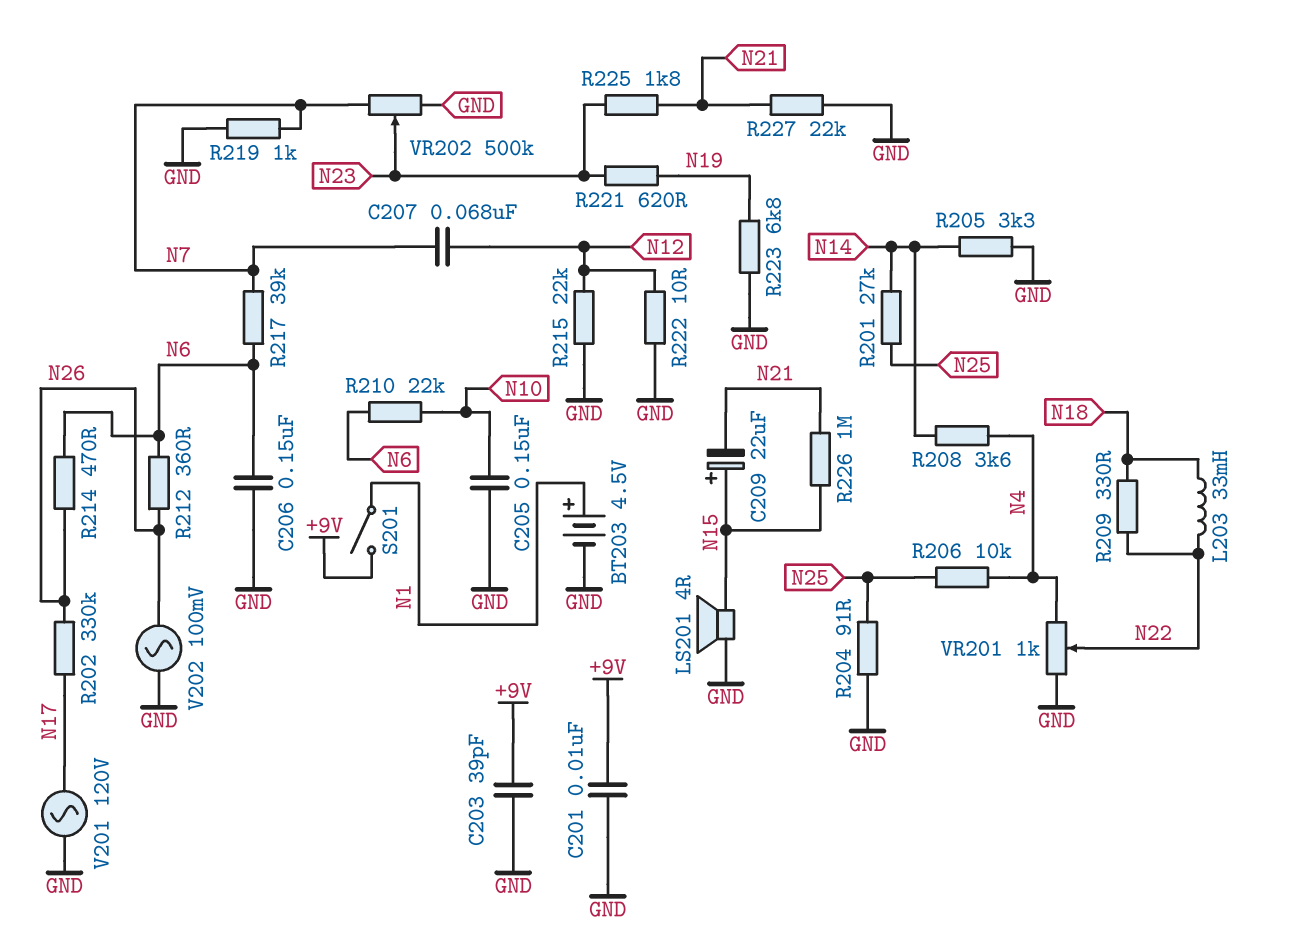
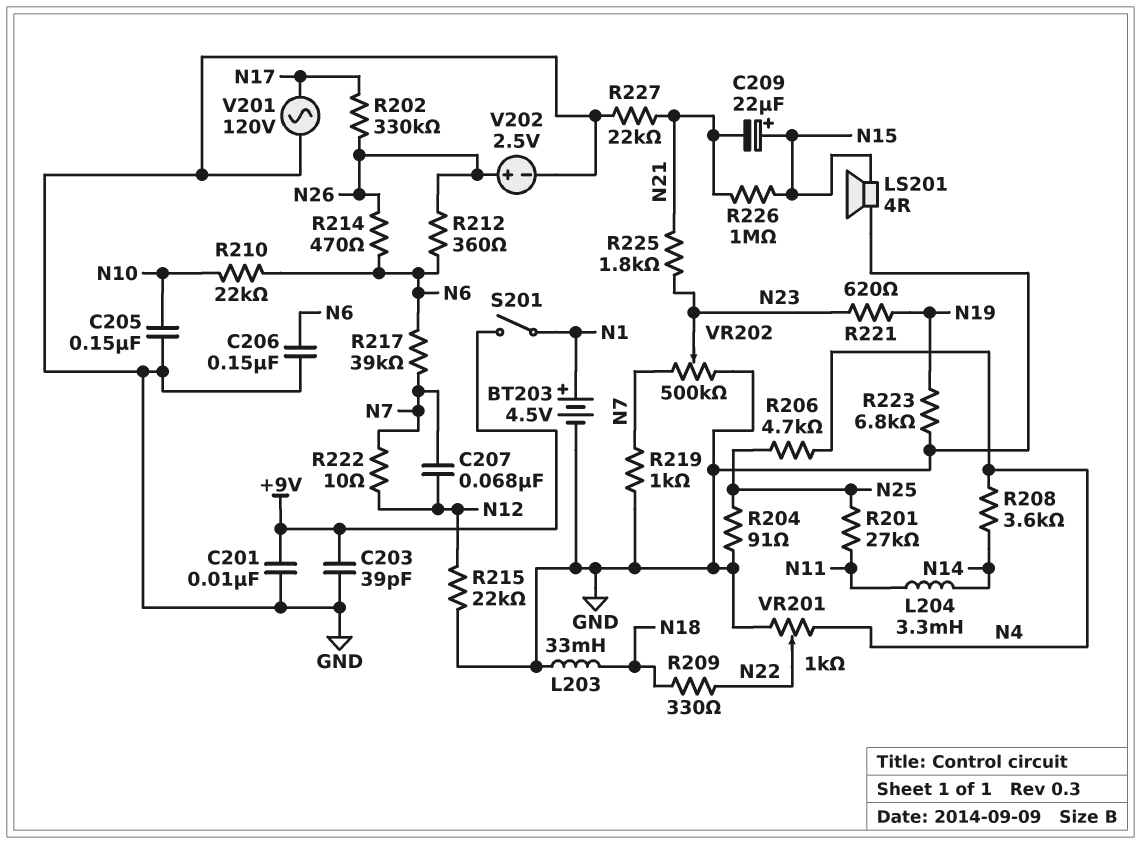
L203: 33mH (N18, N22) -> 33mH (GND, N18)
L204: none -> 3.3mH (N11, N14)
R201: 27k (N14, N25) -> 27k (N11, N25)
R205: 3.3k (GND, N14) -> none
R206: 10k (N4, N25) -> 4.7k (N4, N25)
R222: 10 (GND, N12) -> 10 (N7, N12)
V202: AC 100mV (GND, N26) -> 2.5V (plus N26, minus GND)

